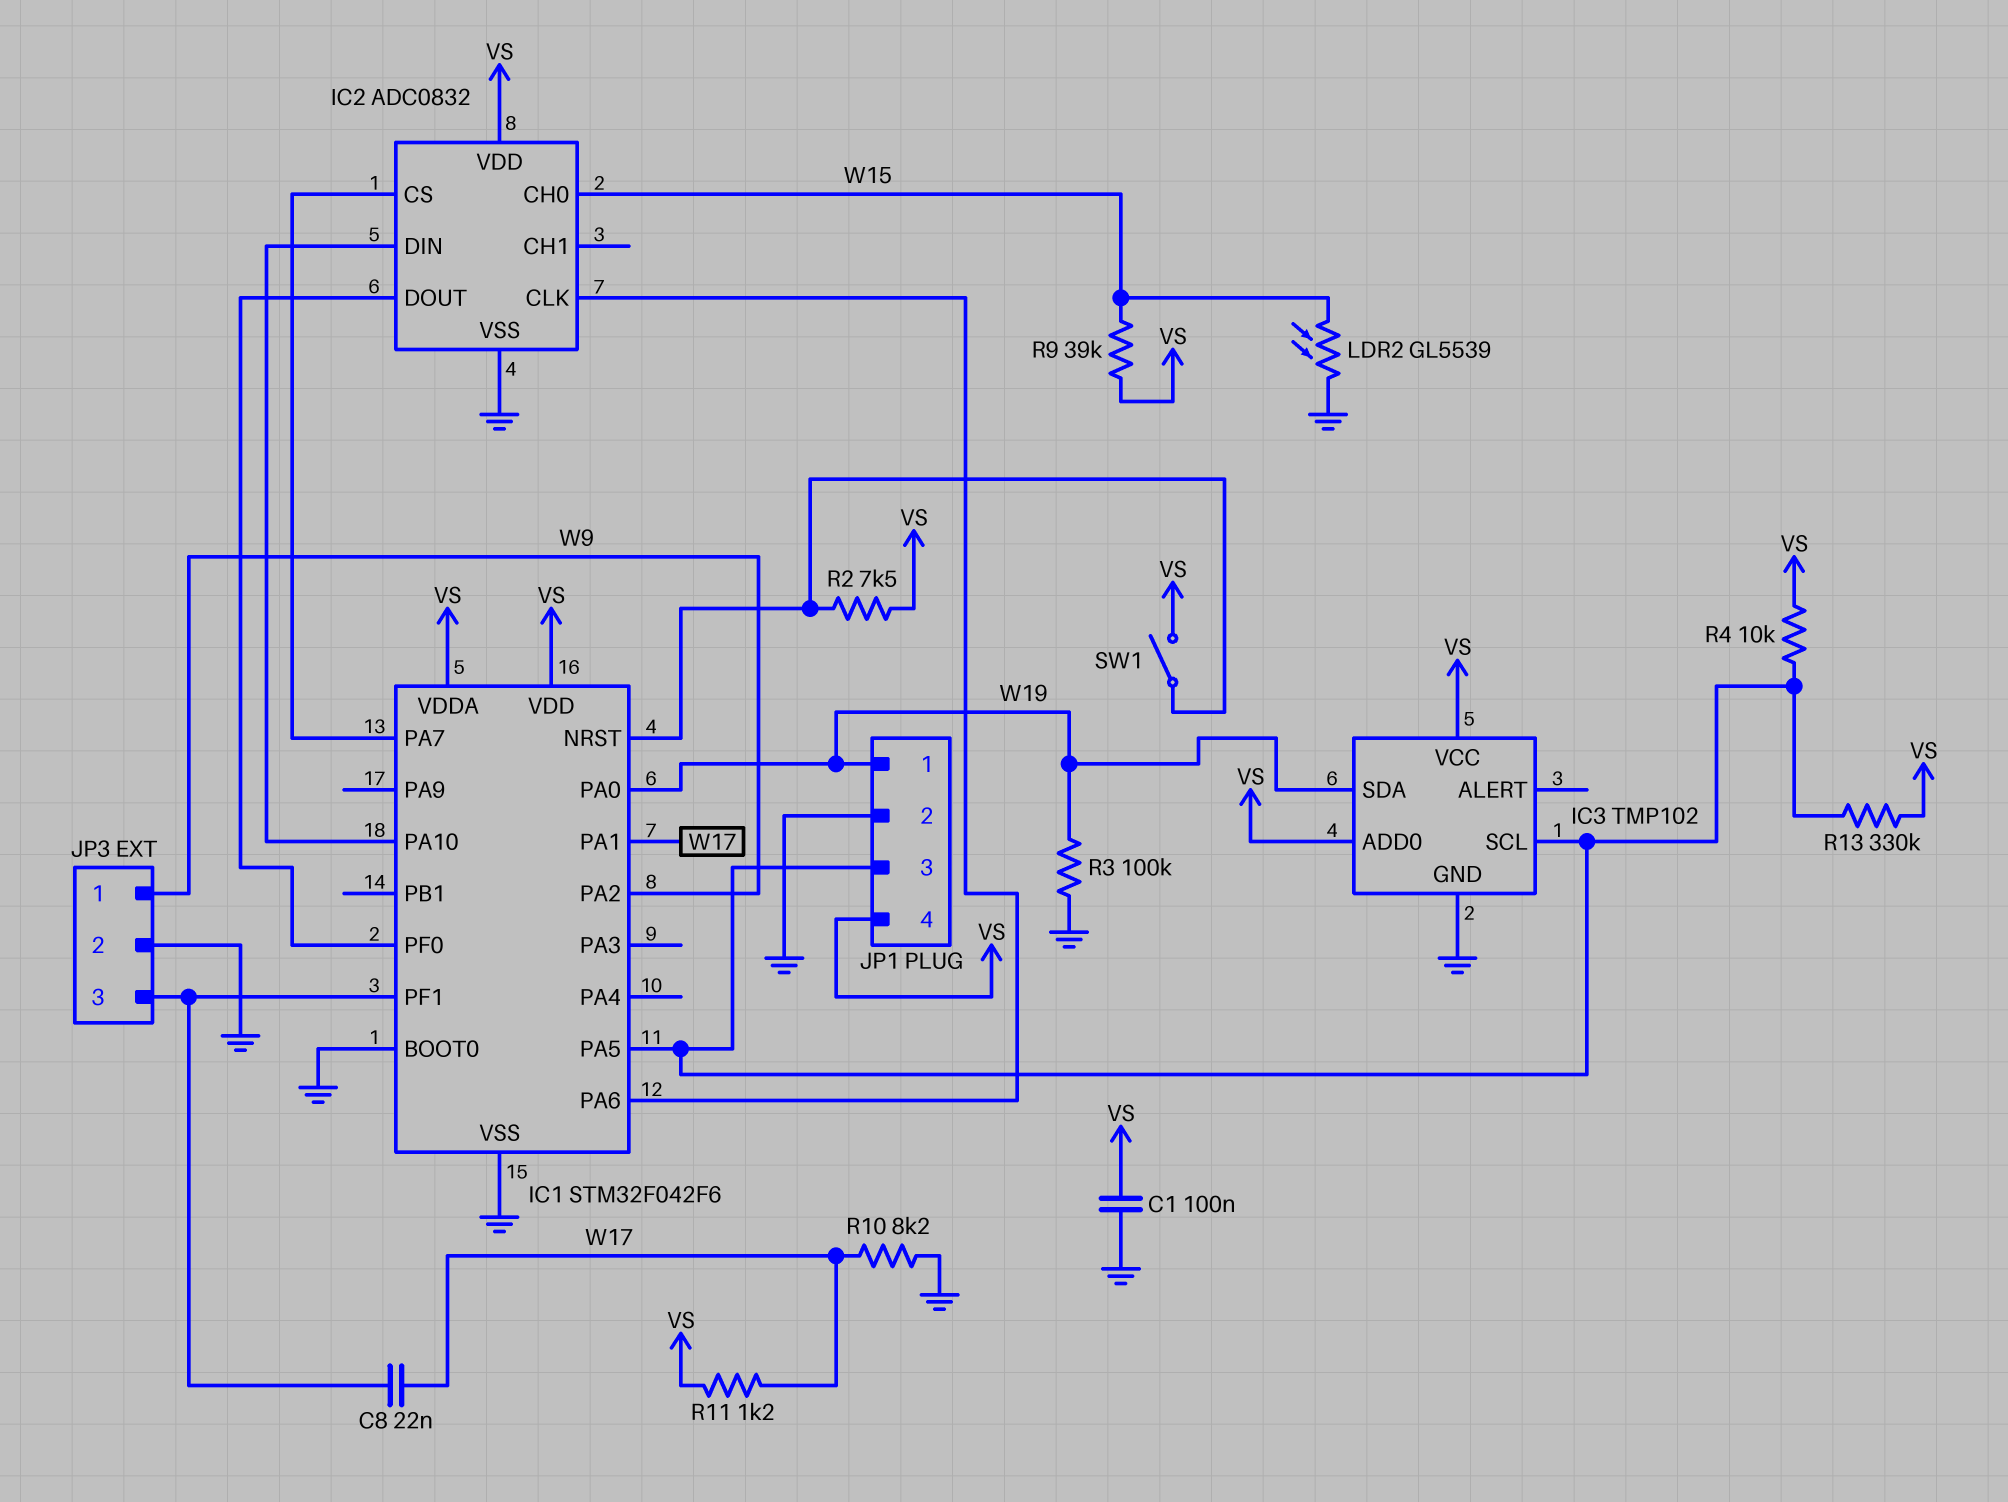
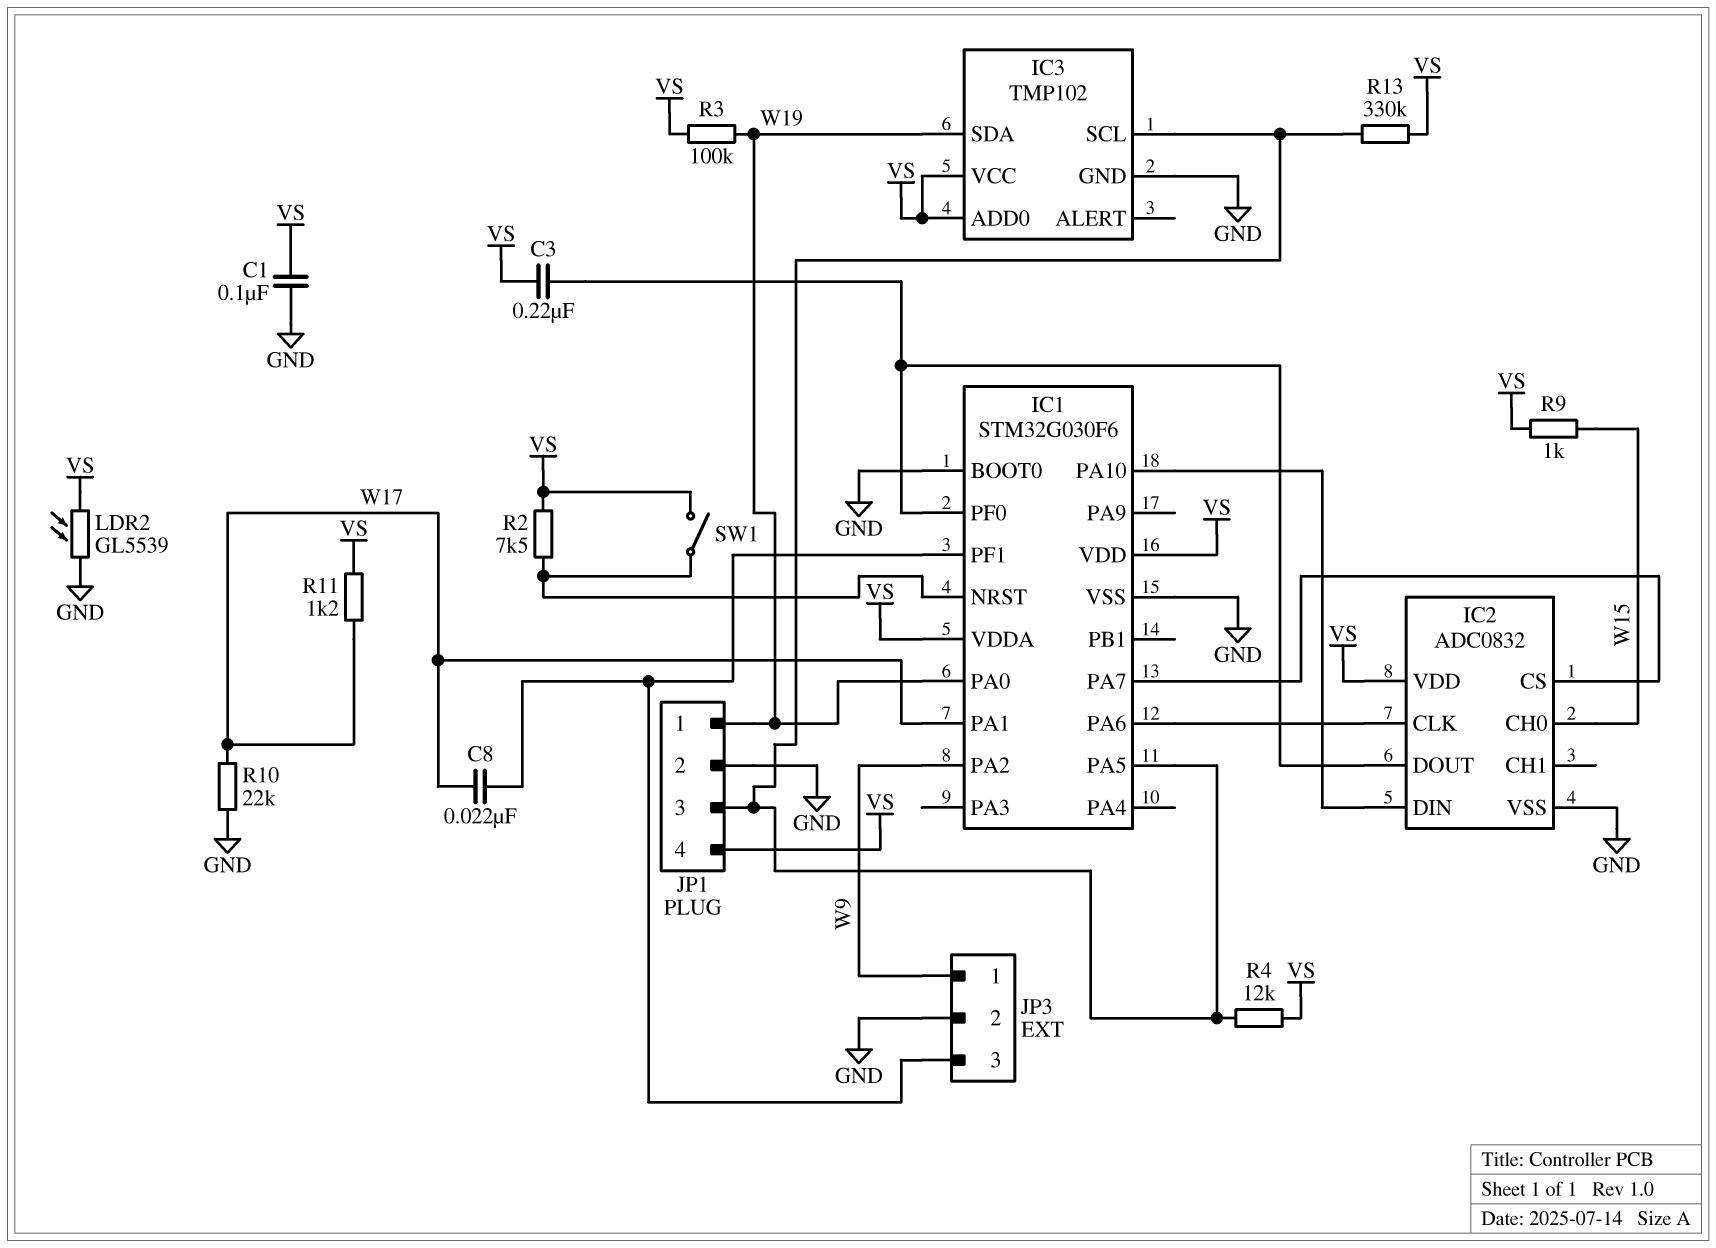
C3: none -> 220nF (IC1/PF0, VS)
IC1: STM32F042F6 -> STM32G030F6
LDR2: GL5539 (GND, W15) -> GL5539 (GND, VS)
R3: 100k (GND, W19) -> 100k (VS, W19)
R4: 10k (IC1/PA5, VS) -> 12k (IC1/PA5, VS)
R9: 39k (VS, W15) -> 1k (VS, W15)
R10: 8.2k (GND, W17) -> 22k (GND, W17)

